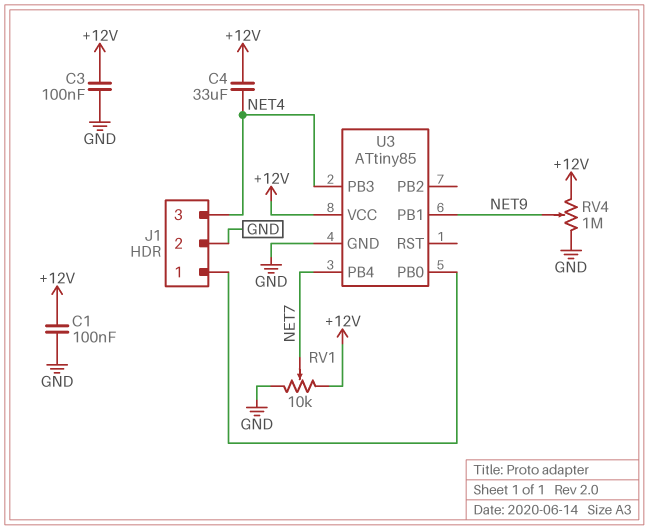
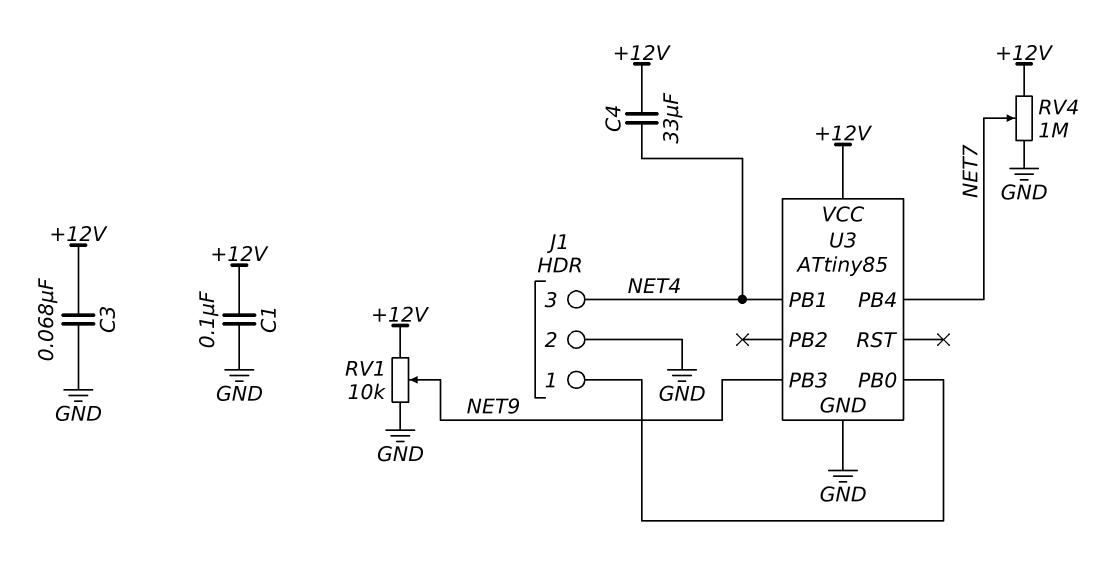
C3: 100nF (+12V, GND) -> 68nF (+12V, GND)
RV1: 10k (+12V, GND, wiper NET7) -> 10k (+12V, GND, wiper NET9)
RV4: 1M (+12V, GND, wiper NET9) -> 1M (+12V, GND, wiper NET7)
U3 pin PB1: NET9 -> NET4
U3 pin PB3: NET4 -> NET9

